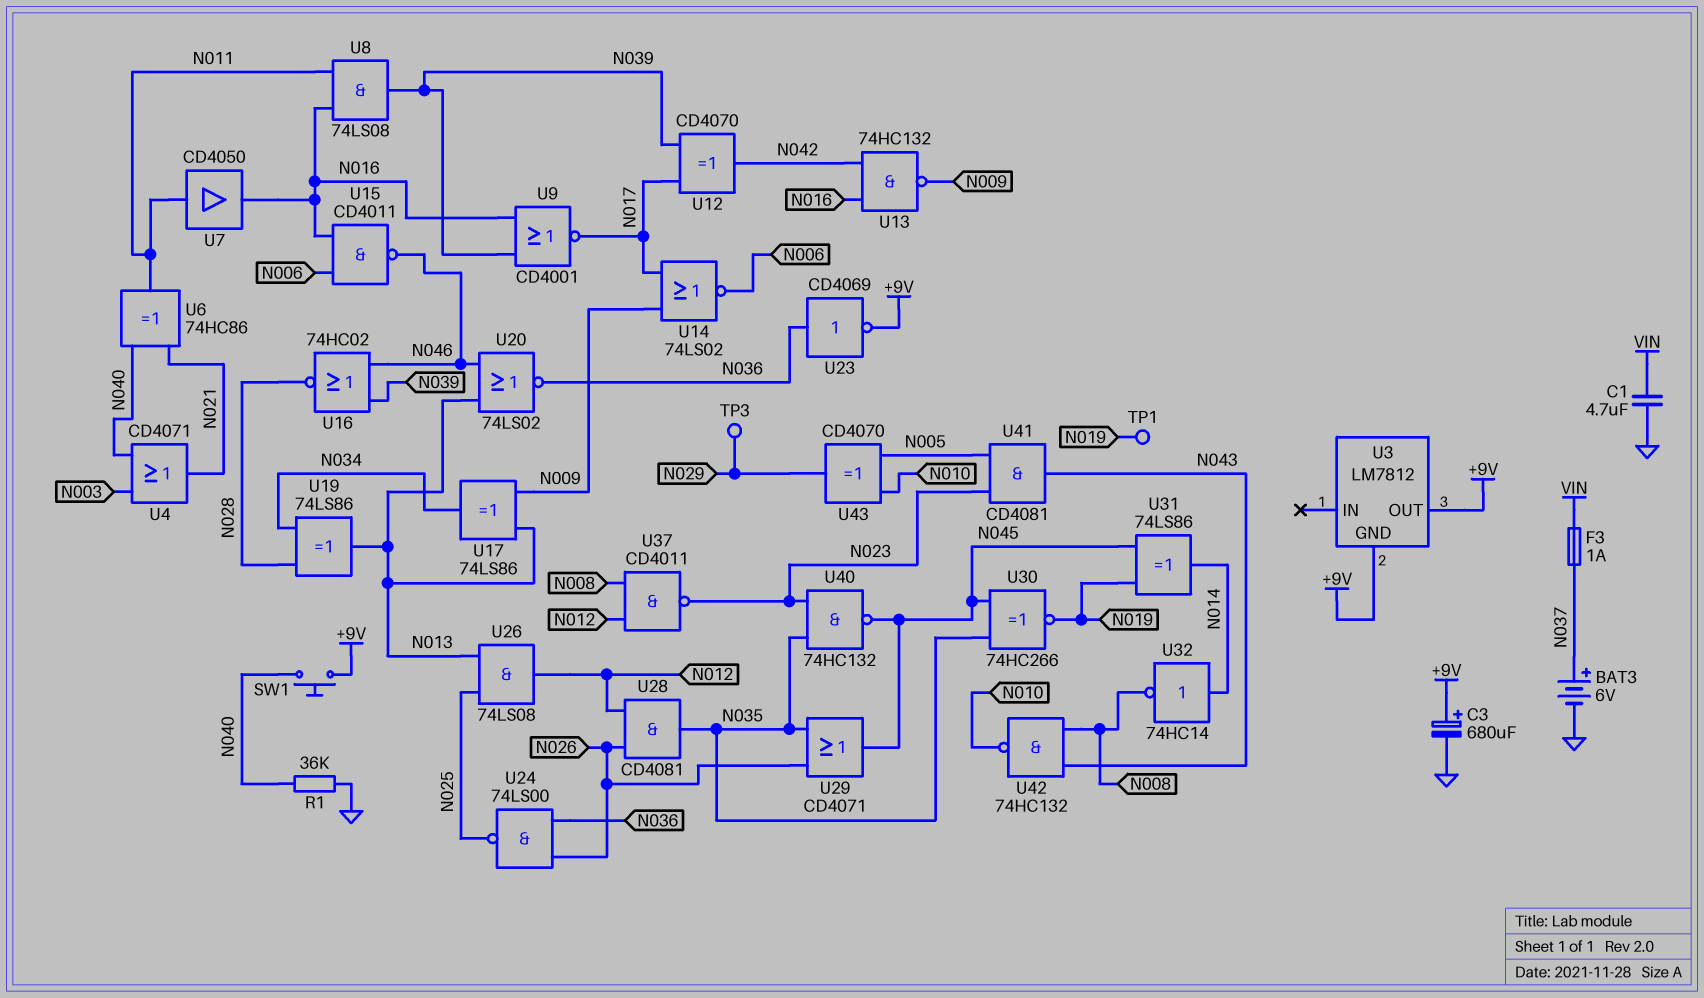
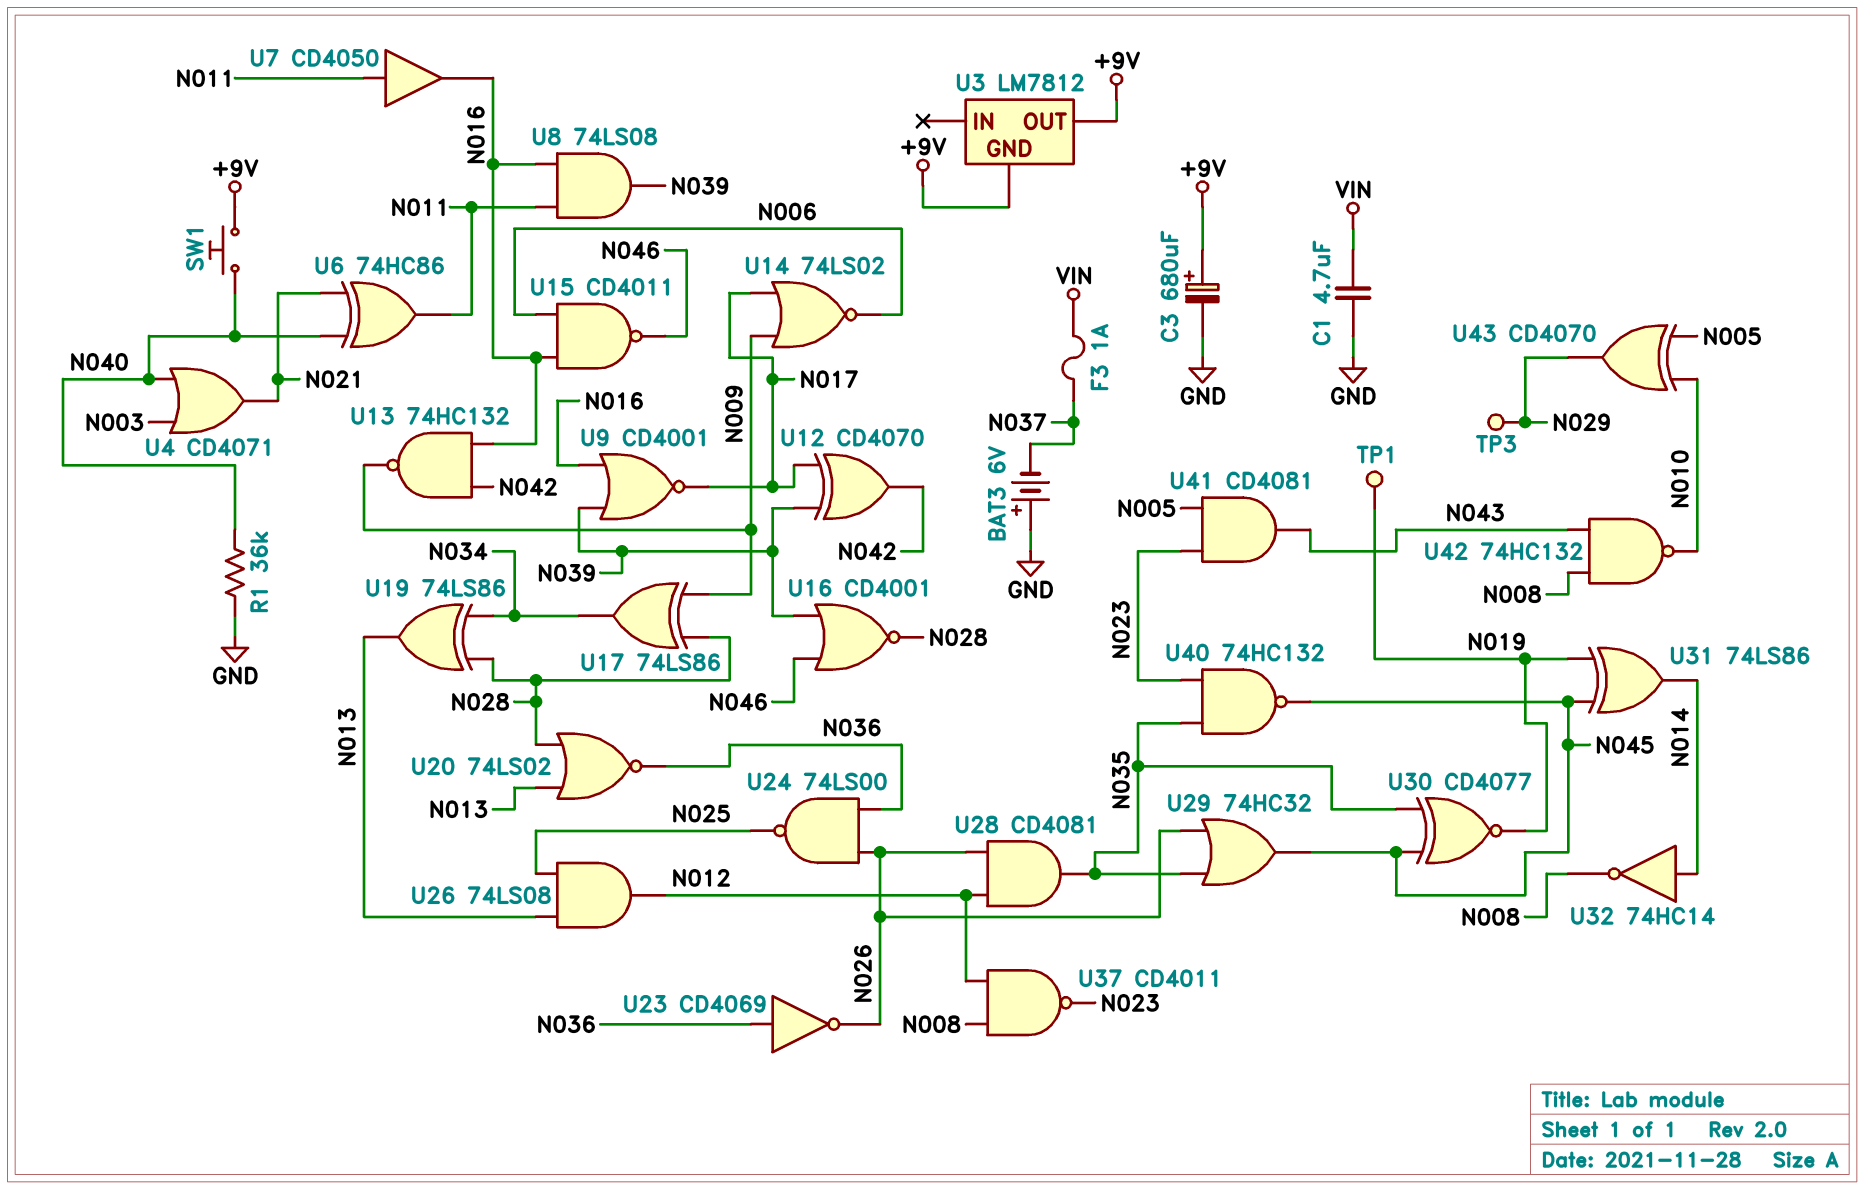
BAT3: 6V (plus N037, minus GND) -> 6V (plus GND, minus N037)
U16: NOR 74HC02 (in N039, in N046, out N028) -> NOR CD4001 (in N039, in N046, out N028)
U17: XOR 74LS86 (in N009, in N013, out N034) -> XOR 74LS86 (in N009, in N028, out N034)
U20: NOR 74LS02 (in N013, in N046, out N036) -> NOR 74LS02 (in N013, in N028, out N036)
U23: NOT CD4069 (in N036, out +9V) -> NOT CD4069 (in N036, out N026)
U29: OR CD4071 (in N026, in N035, out N045) -> OR 74HC32 (in N026, in N035, out N045)
U30: XNOR 74HC266 (in N035, in N045, out N019) -> XNOR CD4077 (in N035, in N045, out N019)

